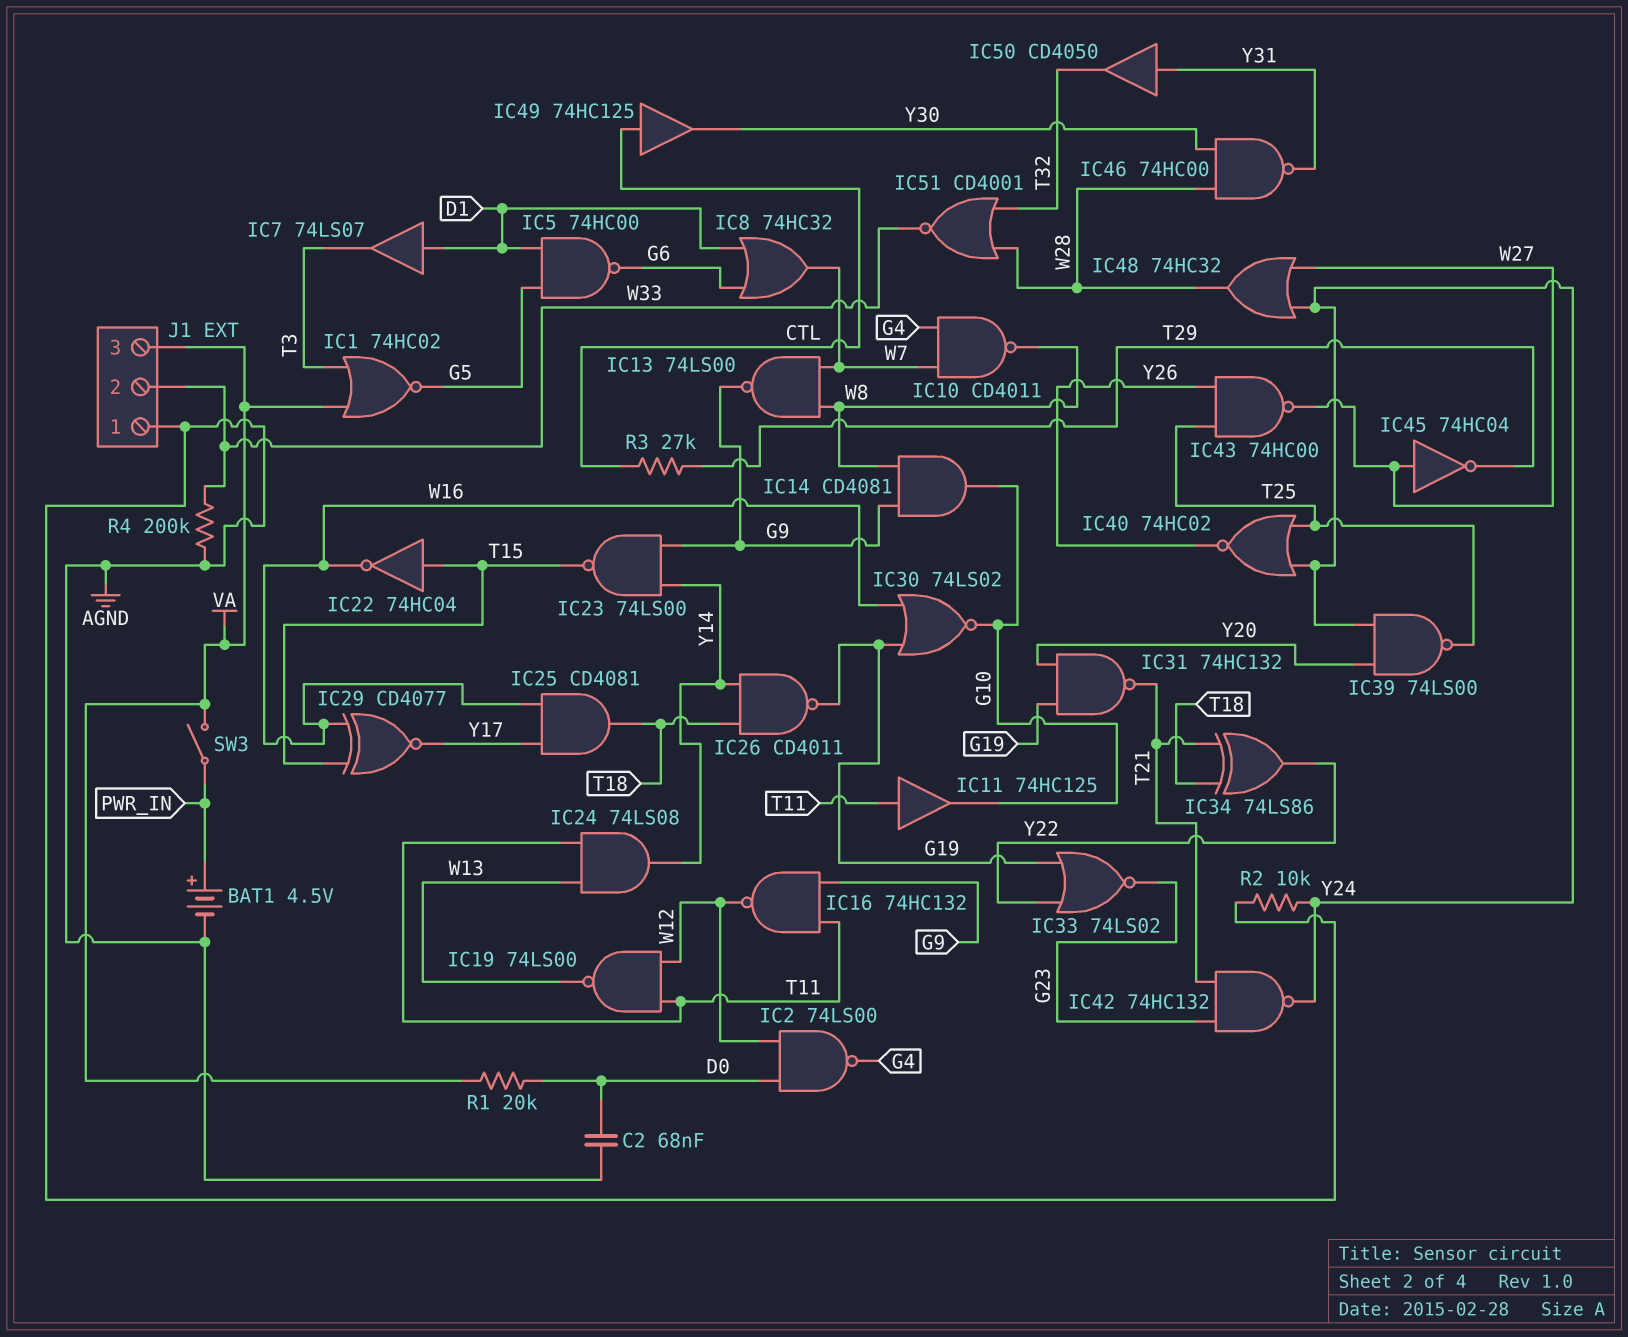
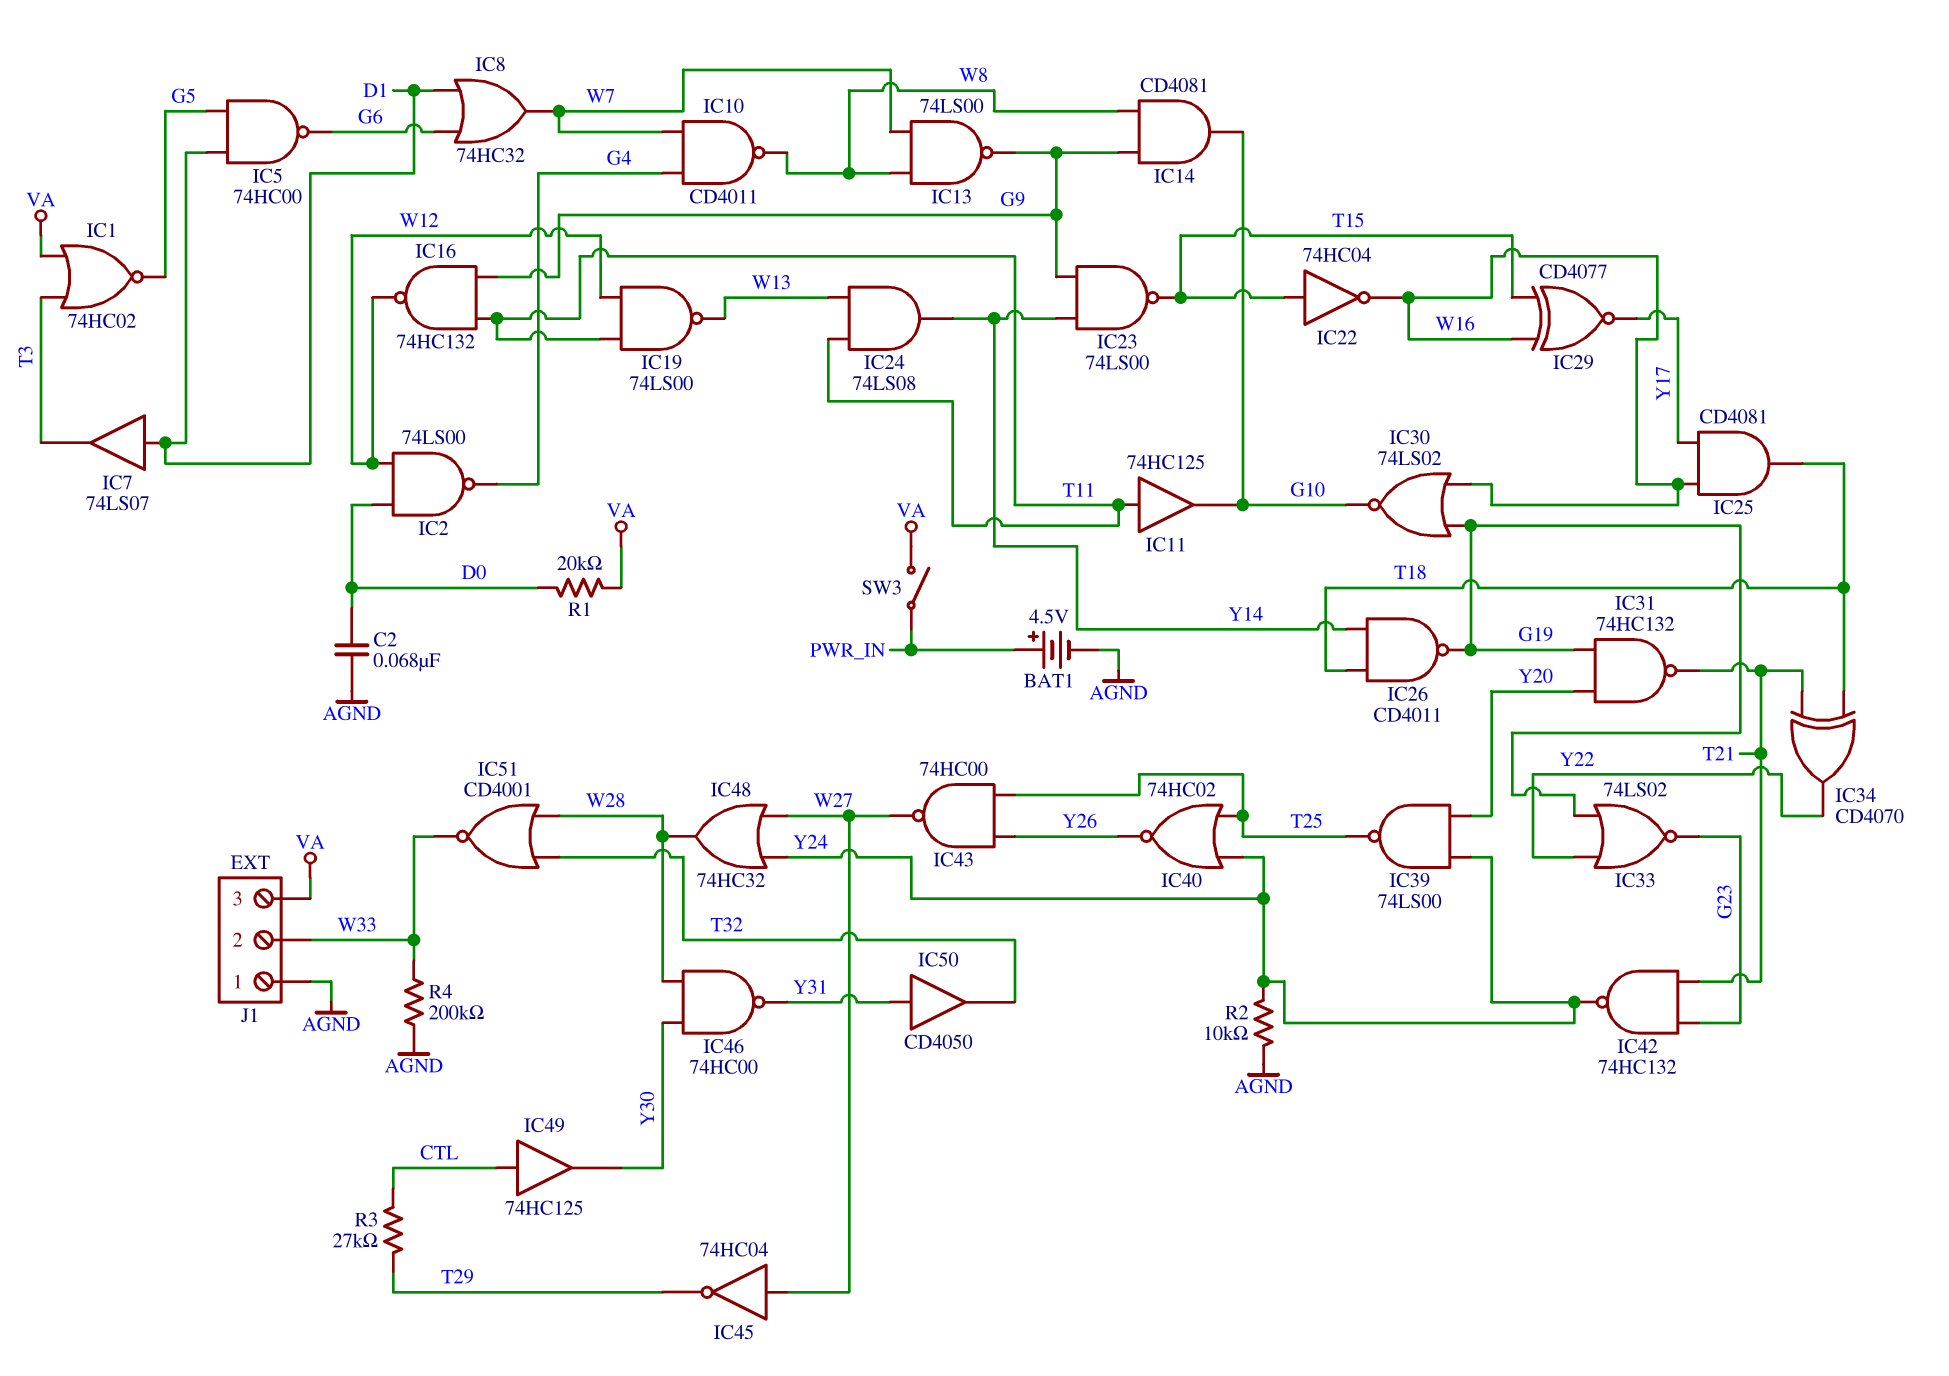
IC34: XOR 74LS86 (in T18, in T21, out Y22) -> XOR CD4070 (in T18, in T21, out Y22)

